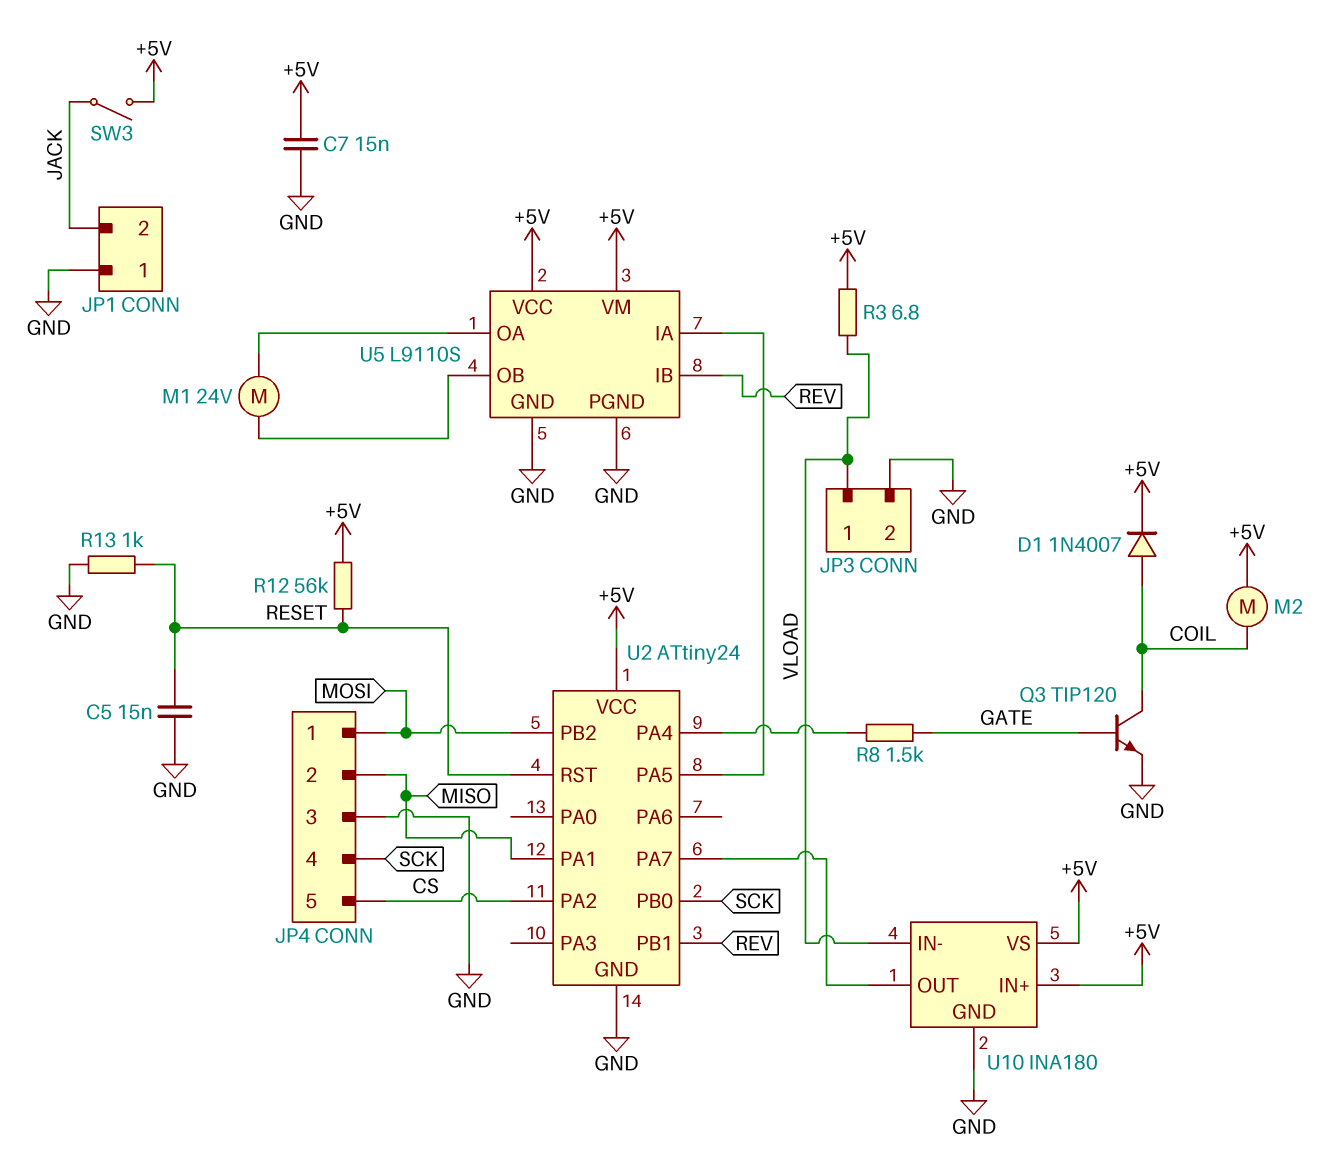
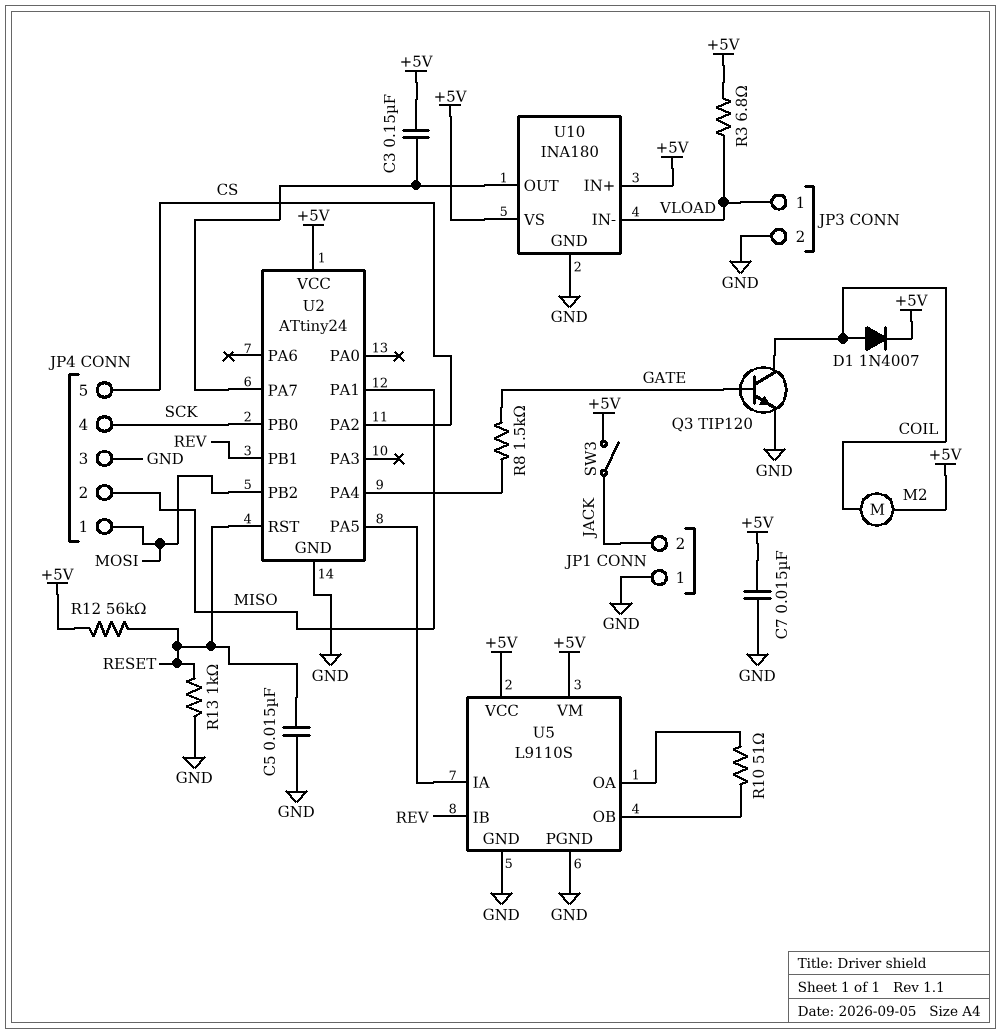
C3: none -> 150nF (+5V, U2/PA7)
M1: motor 24V (U5/OA, U5/OB) -> none
R10: none -> 51 (U5/OA, U5/OB)

